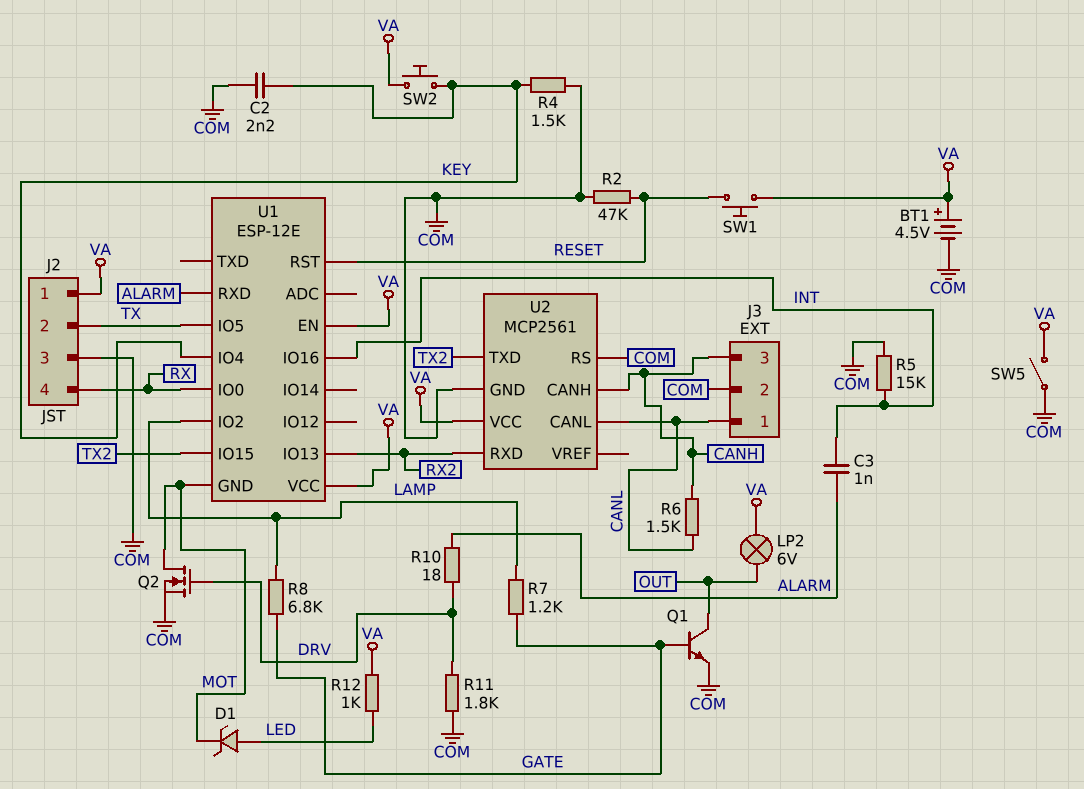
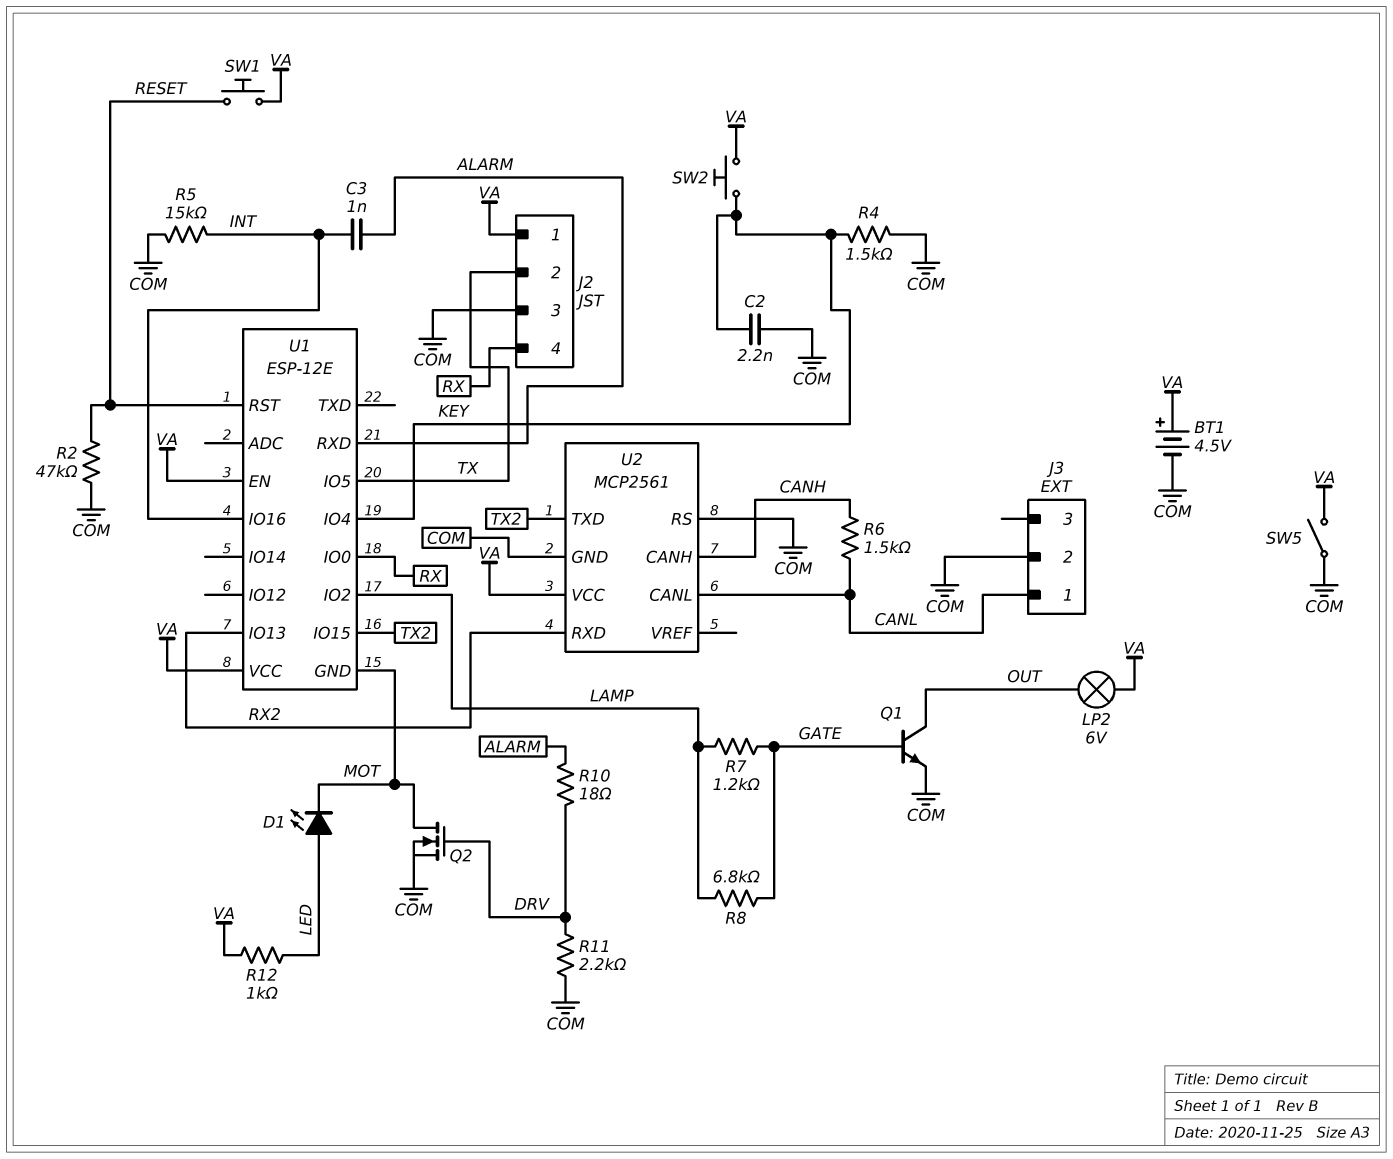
D1: zener (A LED, K MOT) -> LED (A LED, K MOT)
J3 pin 3: CANH -> none
R11: 1.8k (COM, DRV) -> 2.2k (COM, DRV)

